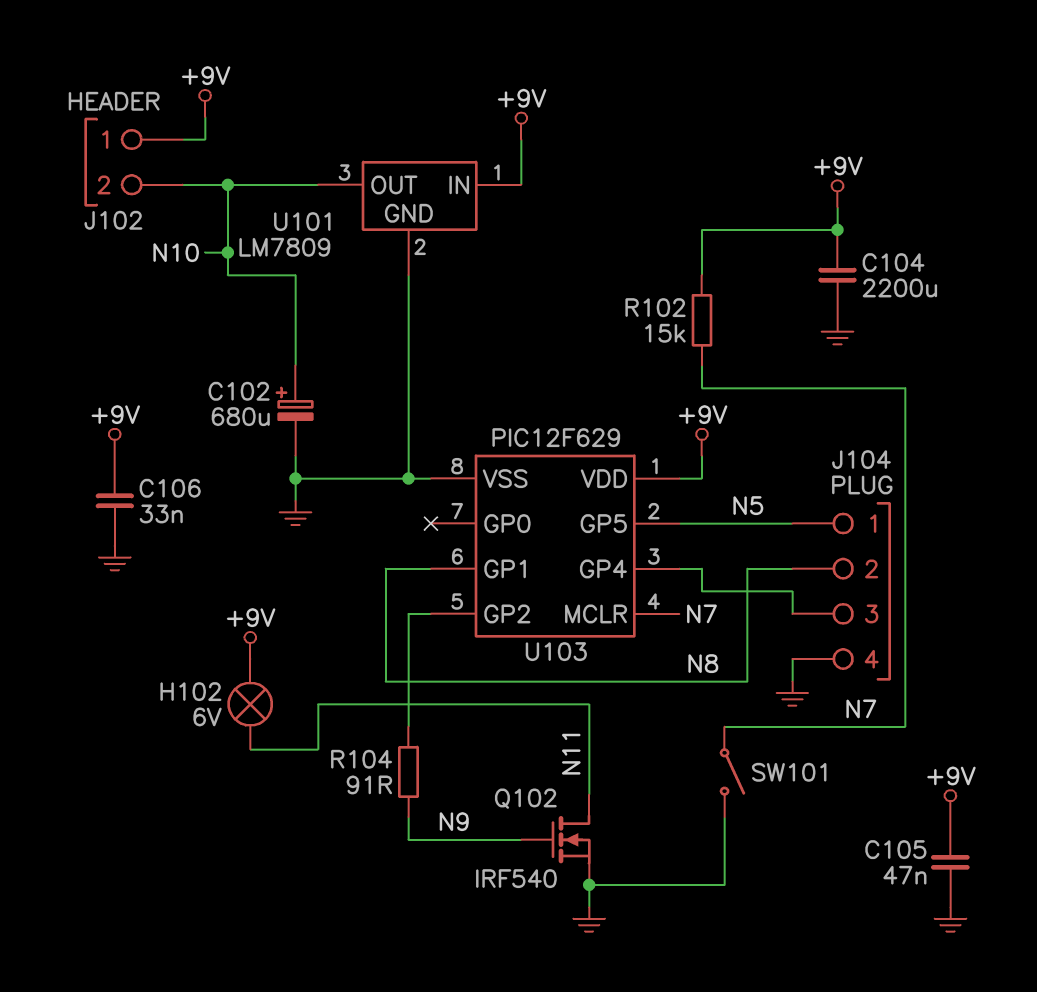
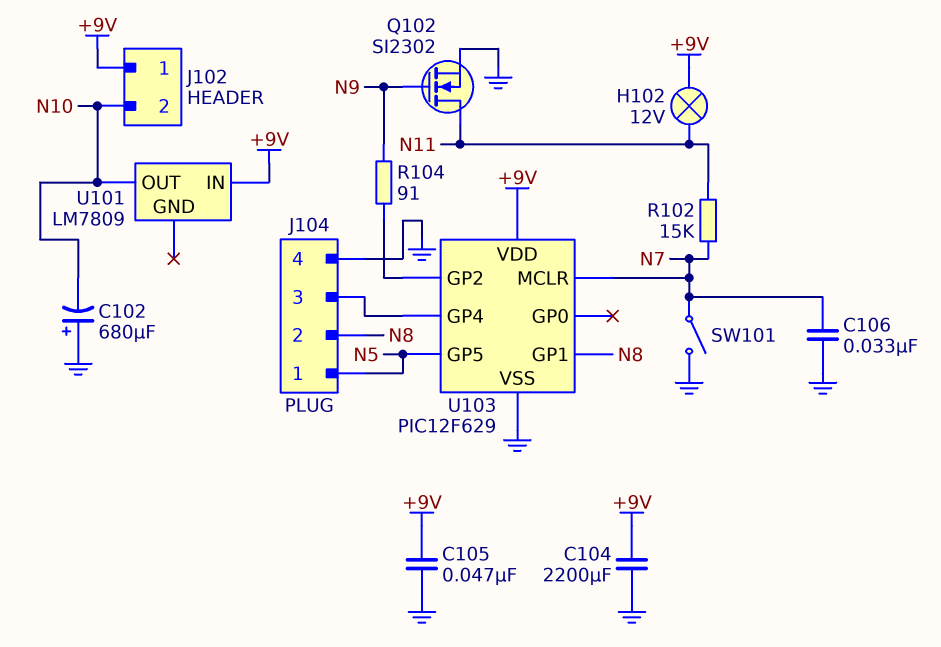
C102: 680uF (plus N10, minus GND) -> 680uF (plus GND, minus N10)
C106: 33nF (+9V, GND) -> 33nF (GND, N7)
H102: lamp 6V (+9V, N11) -> lamp 12V (+9V, N11)
Q102: NMOS IRF540 (G N9, D N11, S GND) -> NMOS SI2302 (G N9, D N11, S GND)
R102: 15k (+9V, N7) -> 15k (N7, N11)
U101 pin GND: GND -> none

